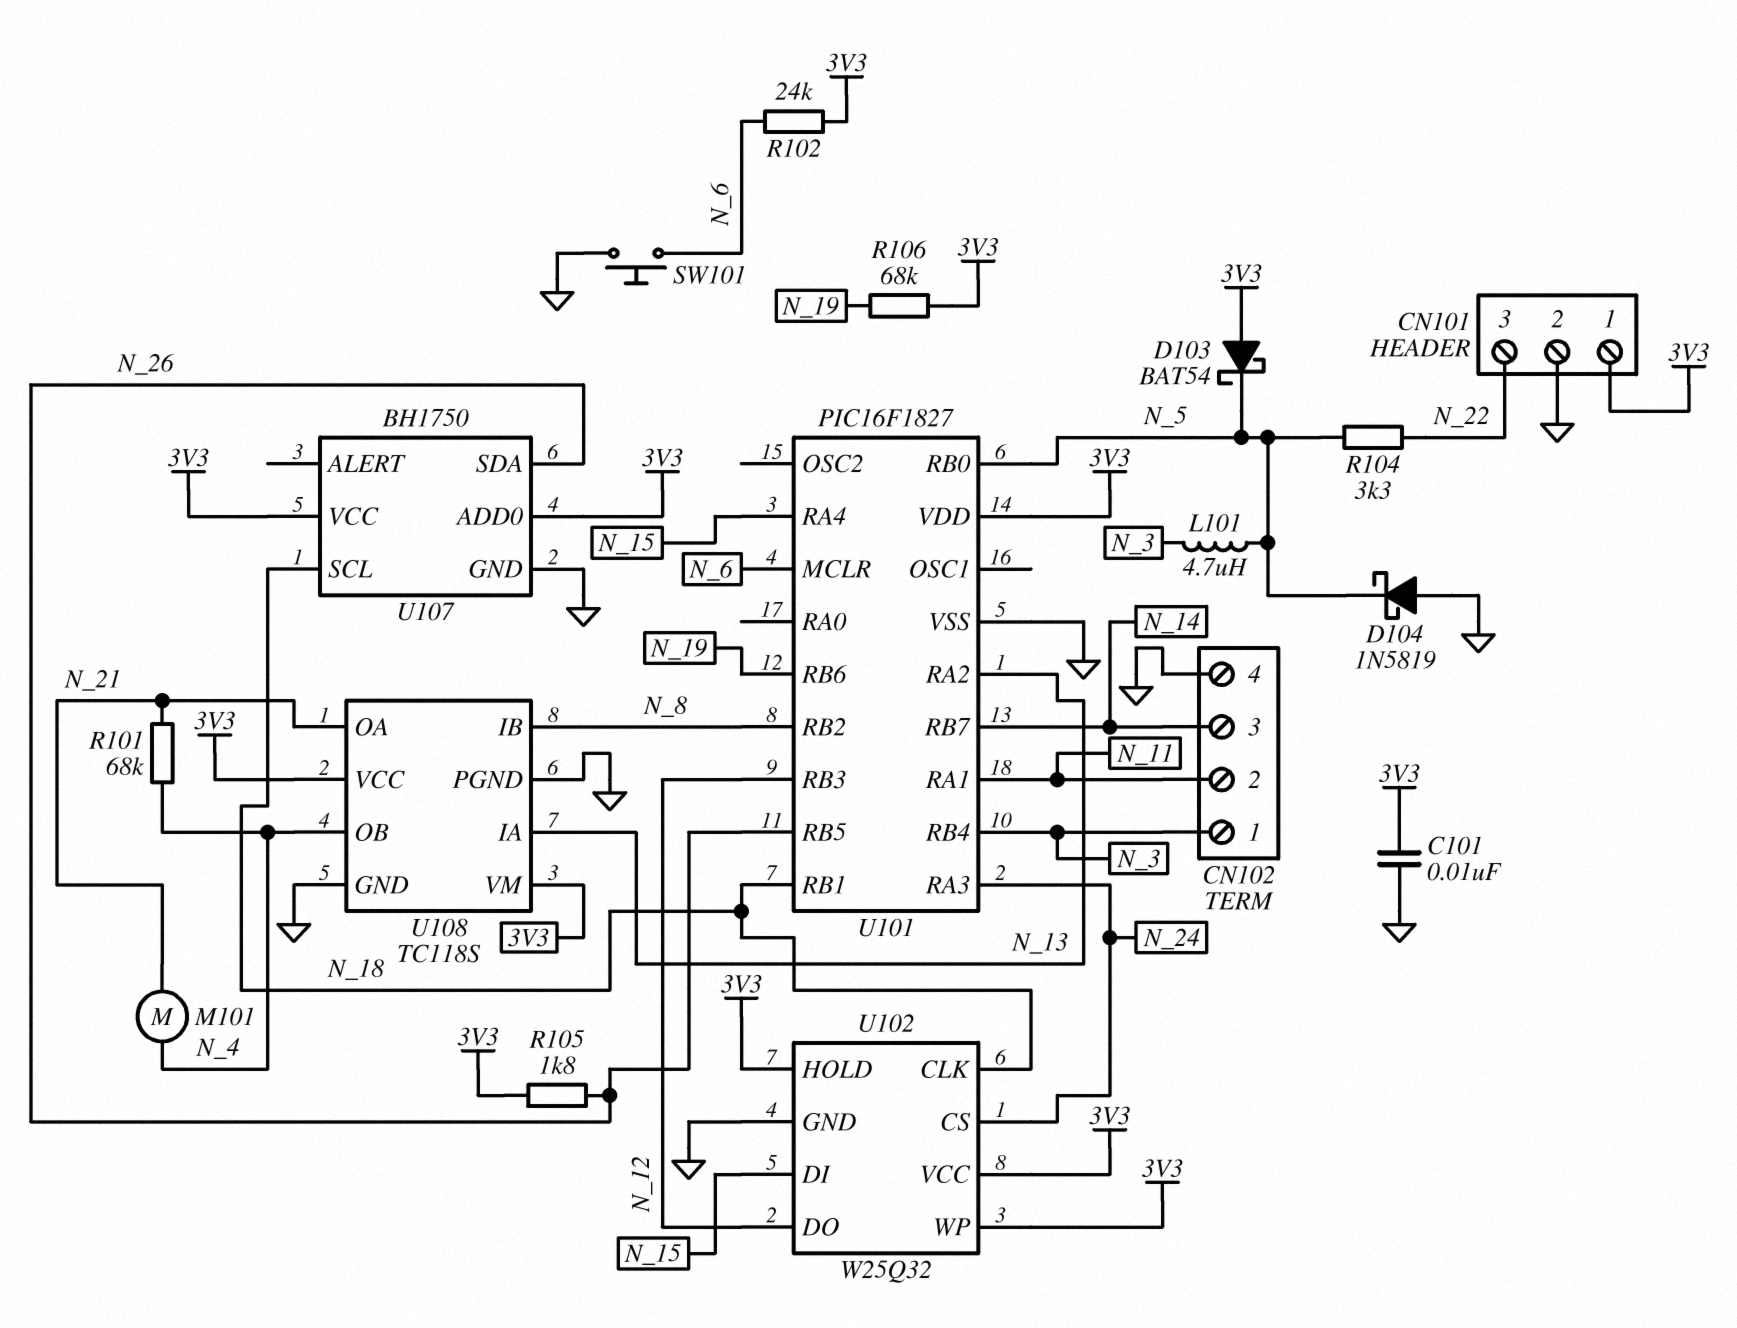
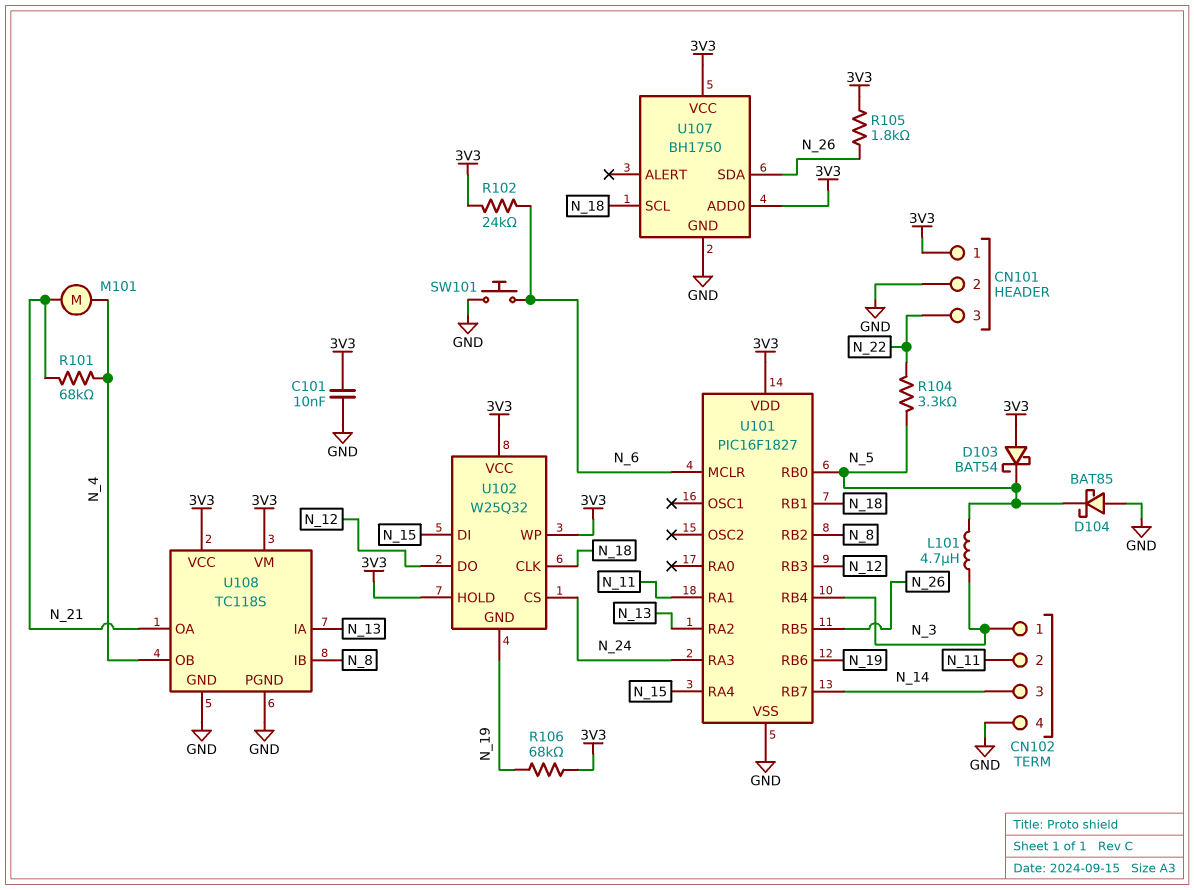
D104: schottky 1N5819 (A GND, K N_5) -> schottky BAT85 (A GND, K N_5)
U102 pin GND: GND -> N_19

